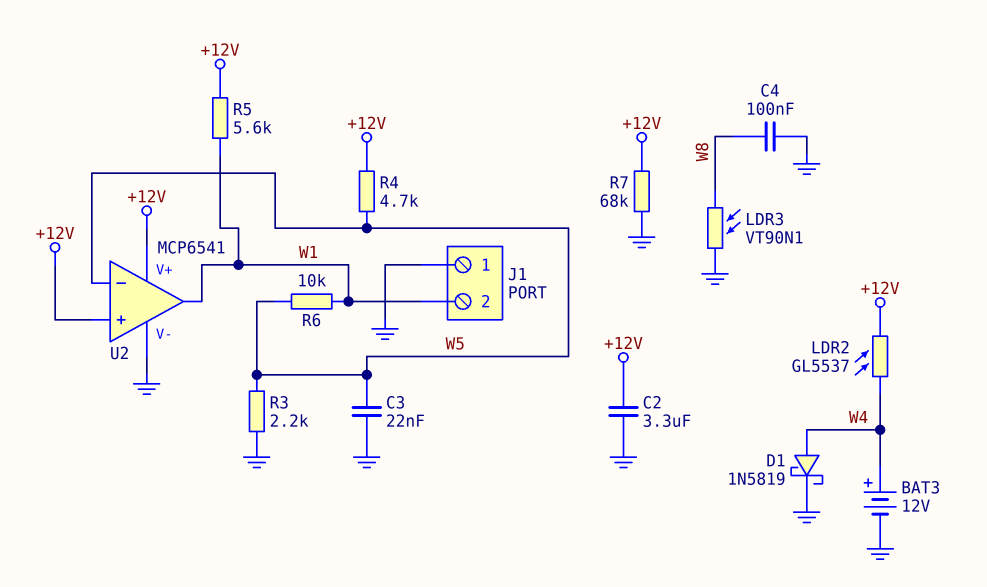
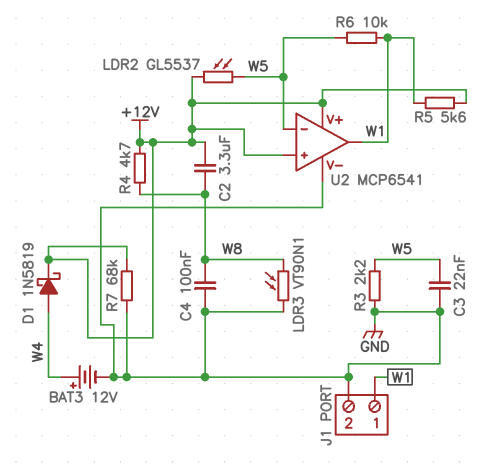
C2: 3.3uF (+12V, GND) -> 3.3uF (+12V, W8)
D1: schottky 1N5819 (A W4, K GND) -> schottky 1N5819 (A W4, K +12V)
J1 pin 1: GND -> W1
J1 pin 2: W1 -> GND
LDR2: GL5537 (+12V, W4) -> GL5537 (+12V, W5)
R4: 4.7k (+12V, W5) -> 4.7k (+12V, W8)

